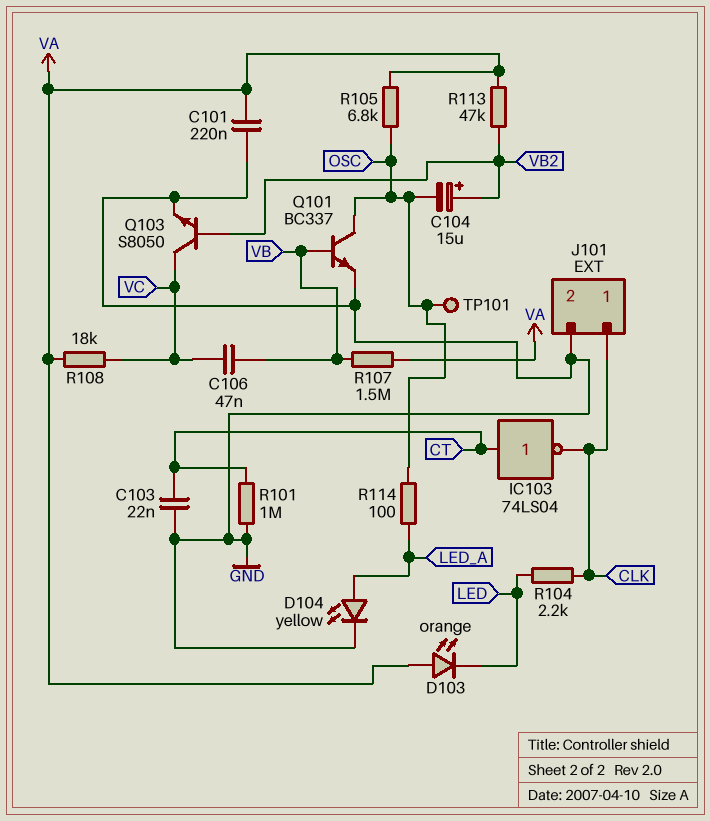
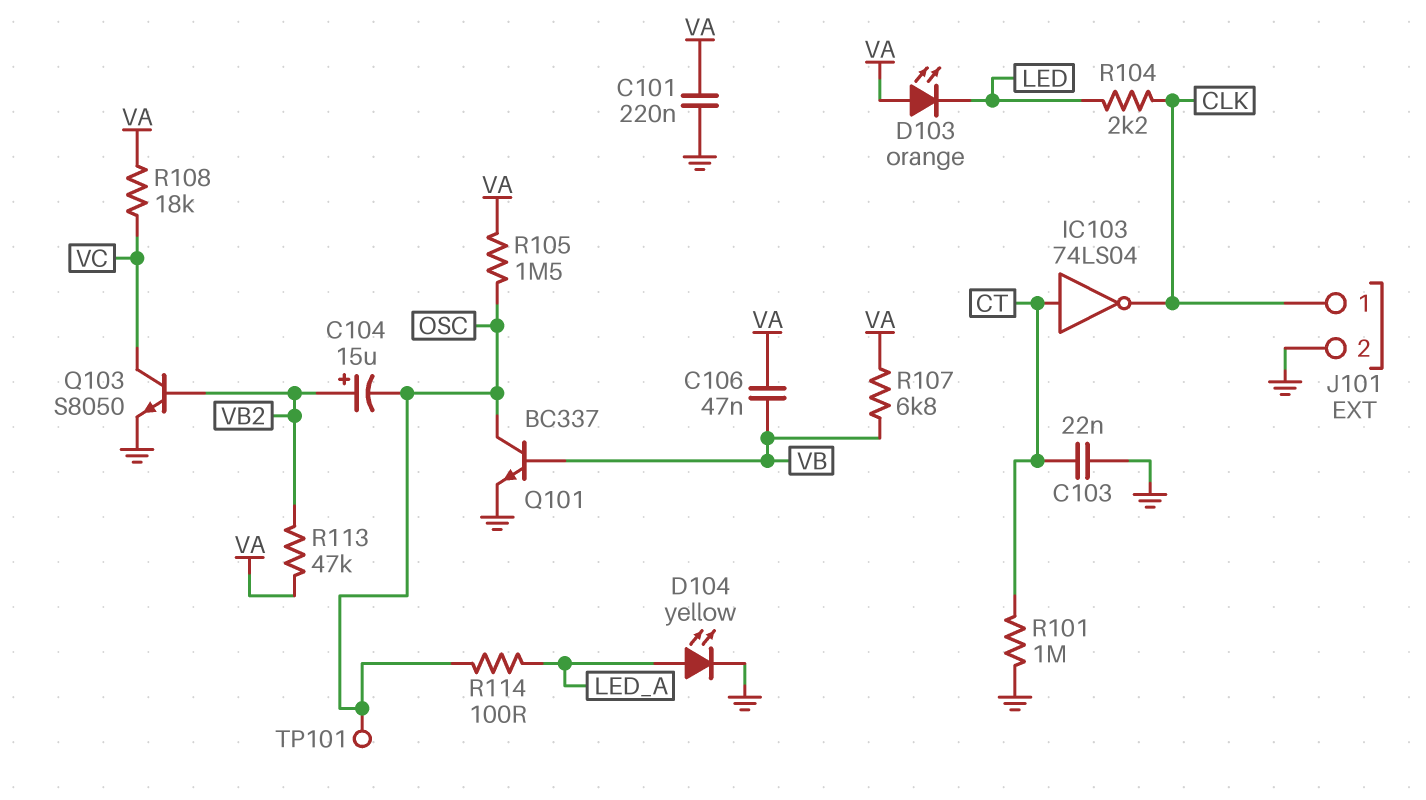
C106: 47nF (VB, VC) -> 47nF (VA, VB)
R105: 6.8k (OSC, VA) -> 1.5M (OSC, VA)
R107: 1.5M (VA, VB) -> 6.8k (VA, VB)

